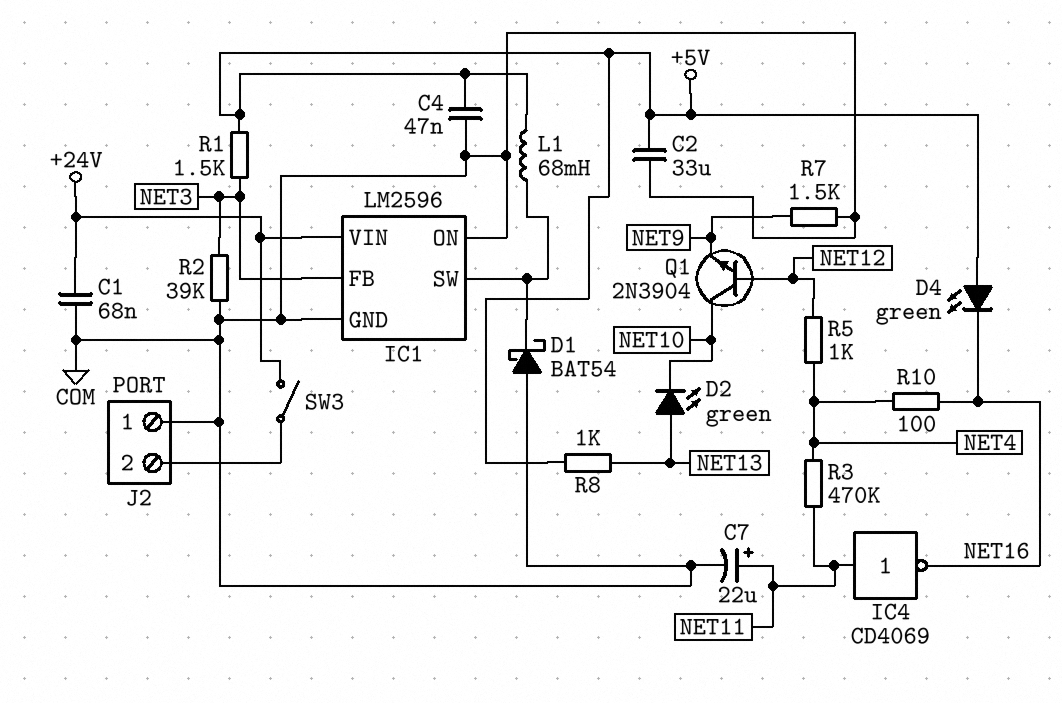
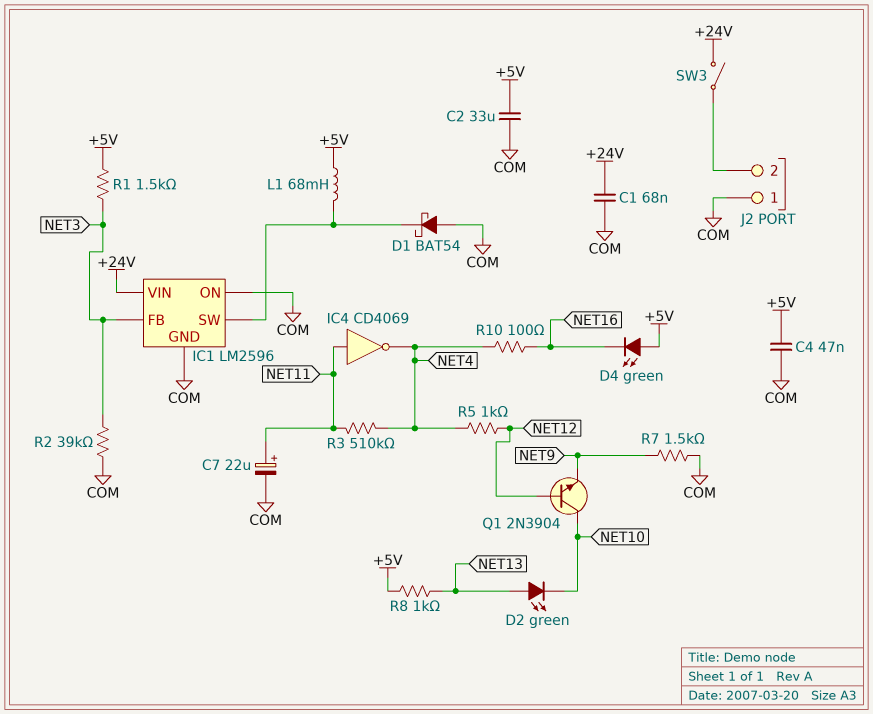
IC4: NOT CD4069 (in NET11, out NET16) -> NOT CD4069 (in NET11, out NET4)
R3: 470k (NET4, NET11) -> 510k (NET4, NET11)

